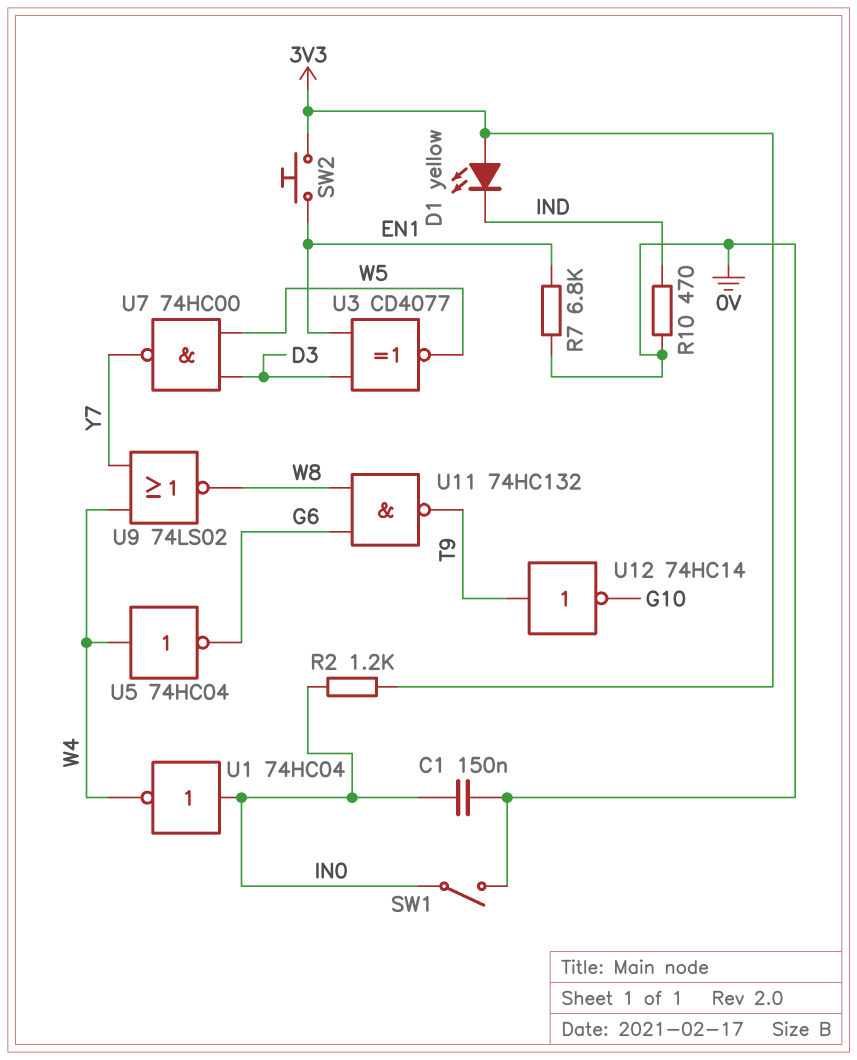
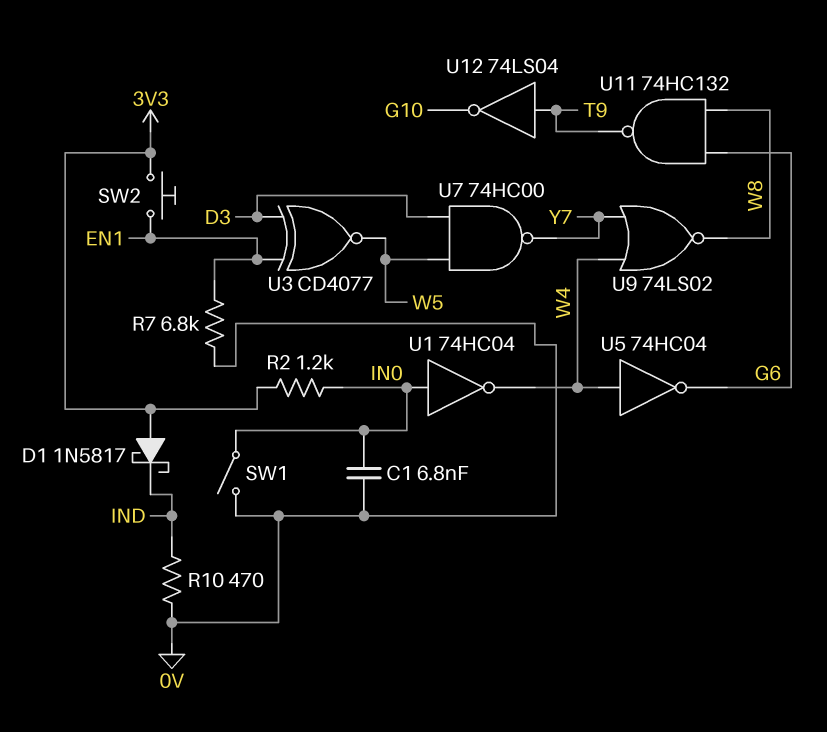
C1: 150nF (0V, IN0) -> 6.8nF (0V, IN0)
D1: LED yellow (A 3V3, K IND) -> schottky 1N5817 (A 3V3, K IND)
U12: NOT 74HC14 (in T9, out G10) -> NOT 74LS04 (in T9, out G10)

